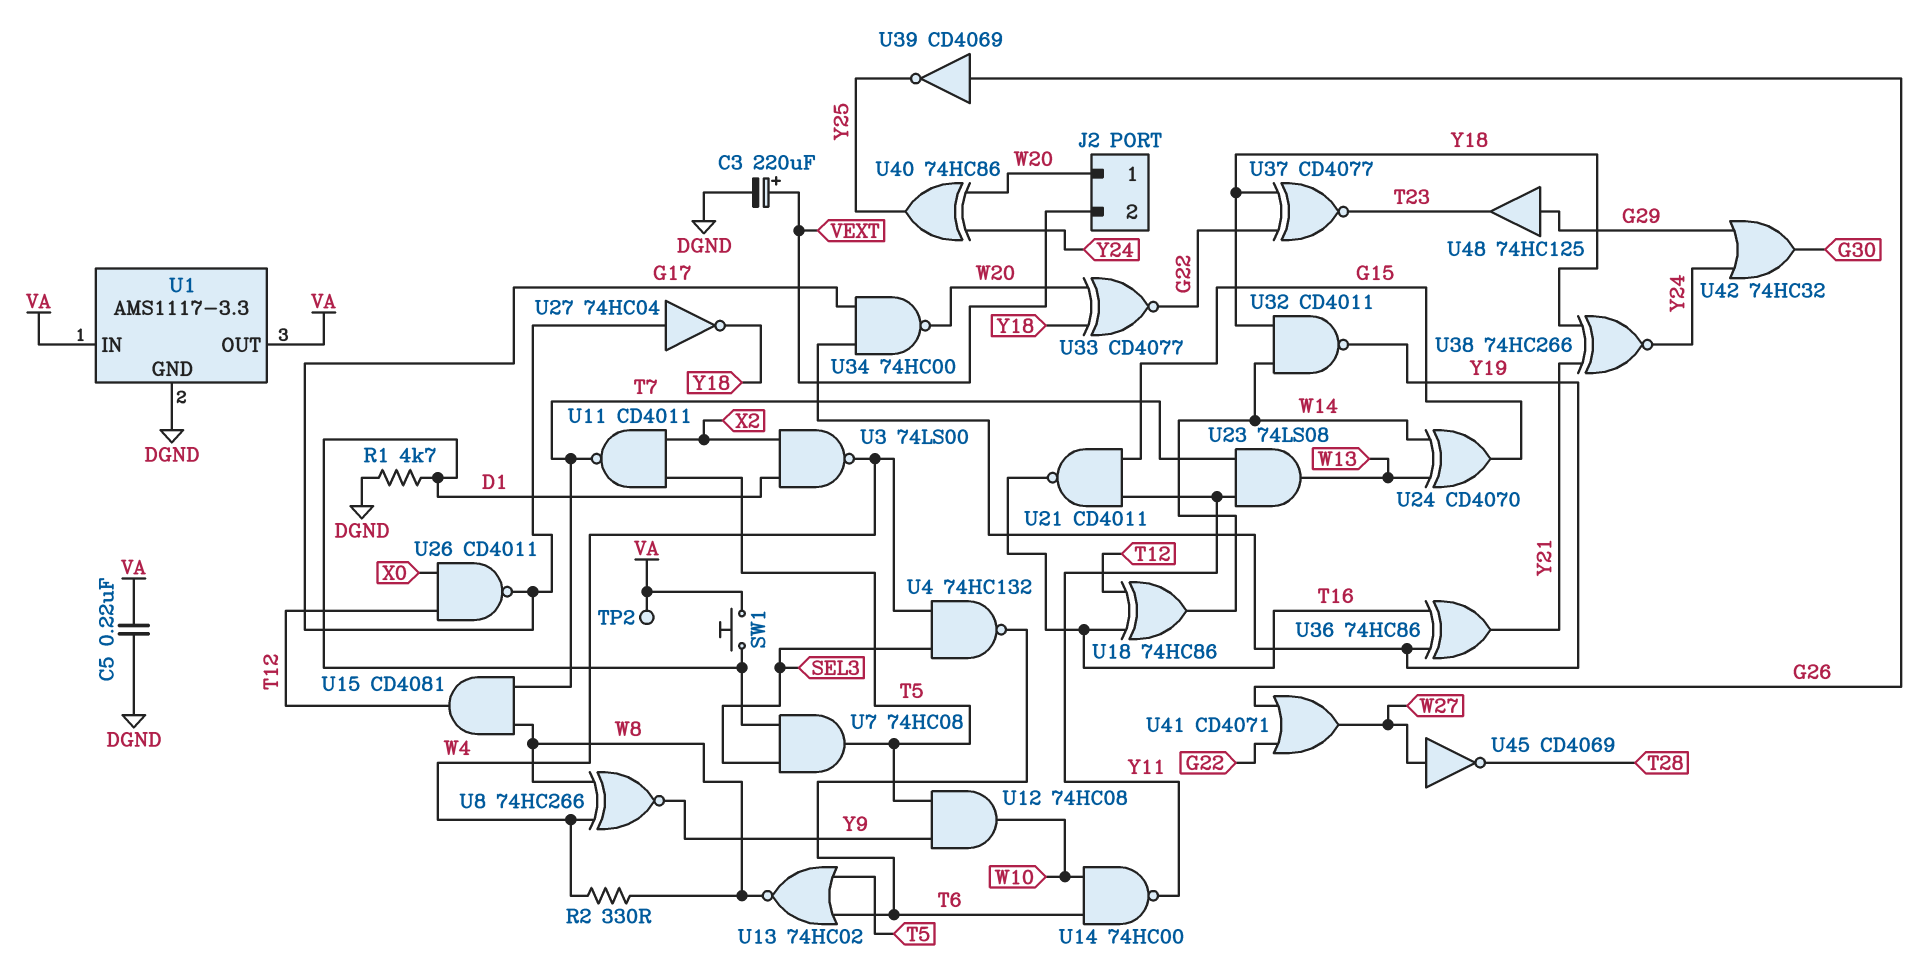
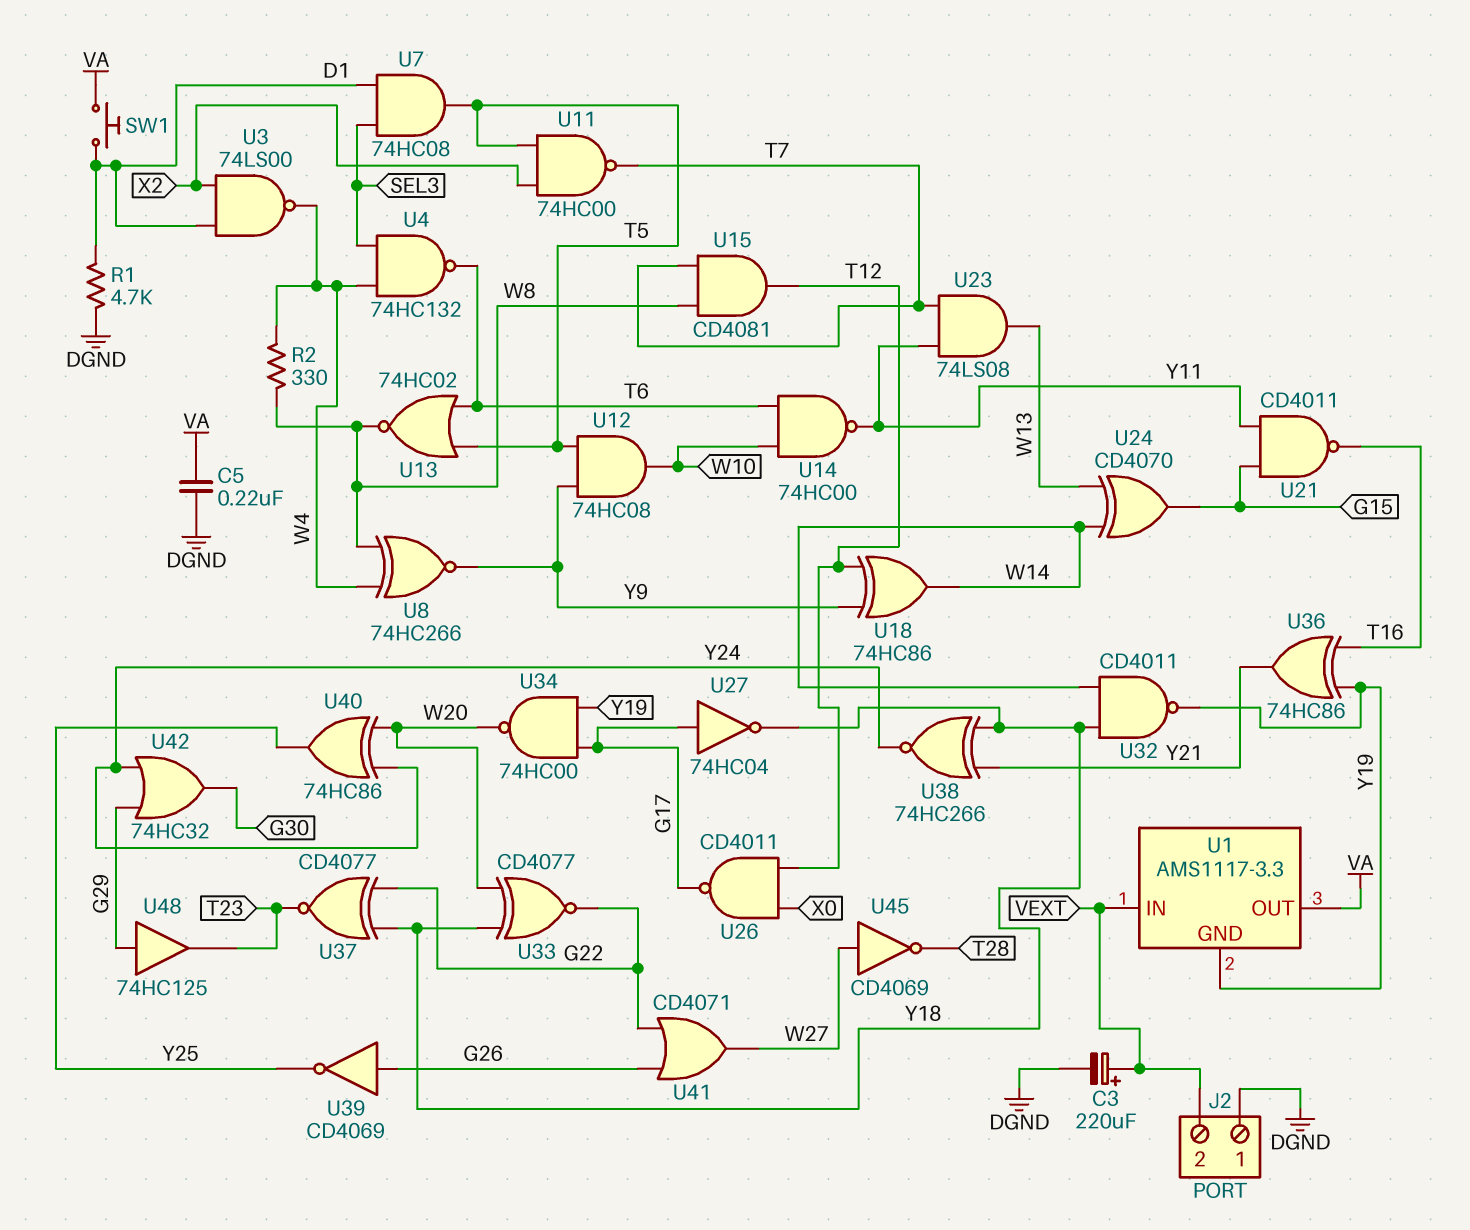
J2 pin 1: W20 -> DGND
TP2: test point (VA) -> none
U1 pin GND: DGND -> Y19
U1 pin IN: VA -> VEXT
U11: NAND CD4011 (in T5, in X2, out T7) -> NAND 74HC00 (in T5, in X2, out T7)
U18: XOR 74HC86 (in T12, in T16, out W14) -> XOR 74HC86 (in T12, in Y9, out W14)

